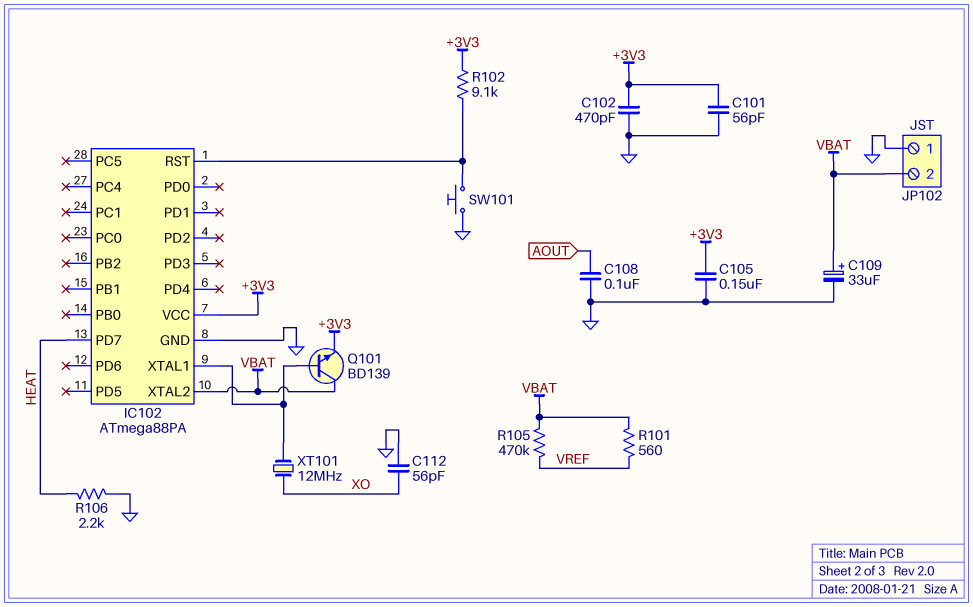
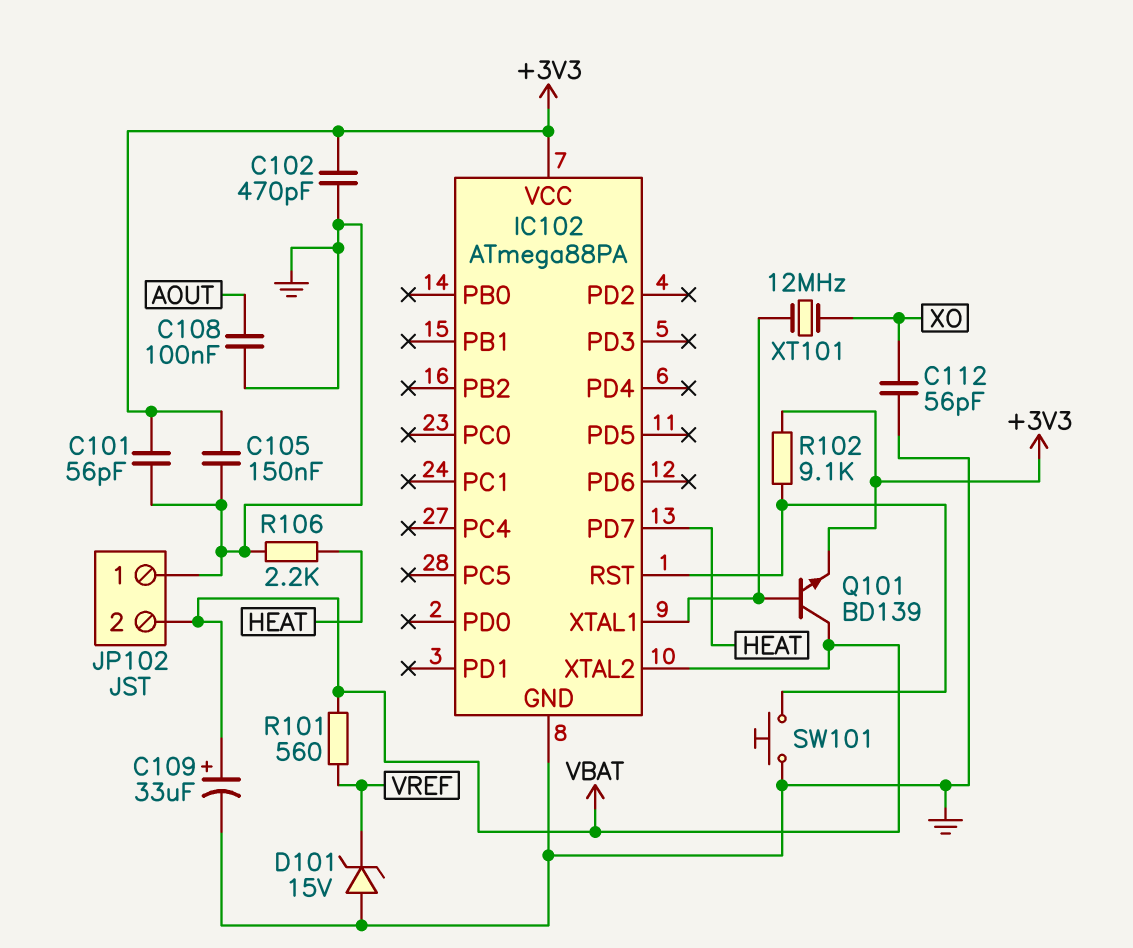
D101: none -> zener 15V (A GND, K VREF)
R105: 470k (VBAT, VREF) -> none

